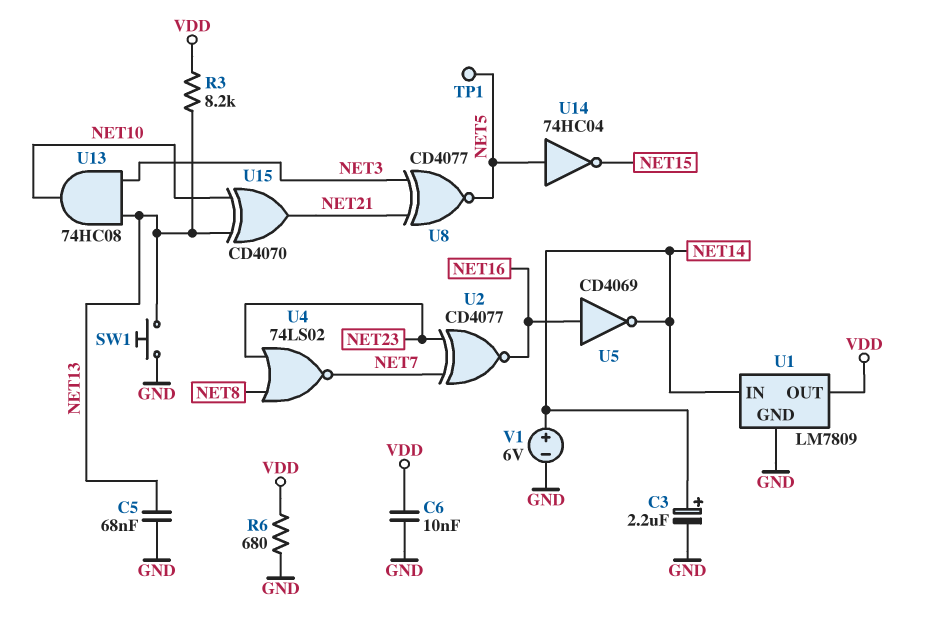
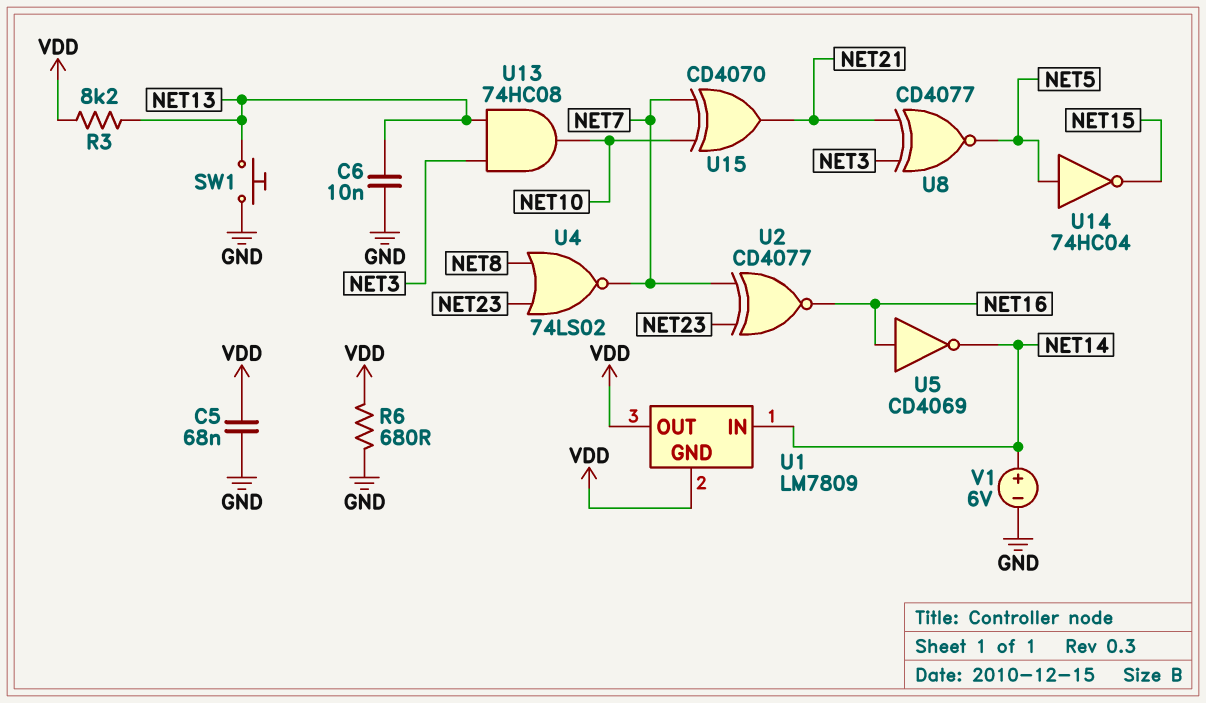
C3: 2.2uF (plus NET14, minus GND) -> none
C5: 68nF (GND, NET13) -> 68nF (GND, VDD)
C6: 10nF (GND, VDD) -> 10nF (GND, NET13)
TP1: test point (NET5) -> none
U1 pin GND: GND -> VDD
U15: XOR CD4070 (in NET10, in NET13, out NET21) -> XOR CD4070 (in NET7, in NET10, out NET21)

